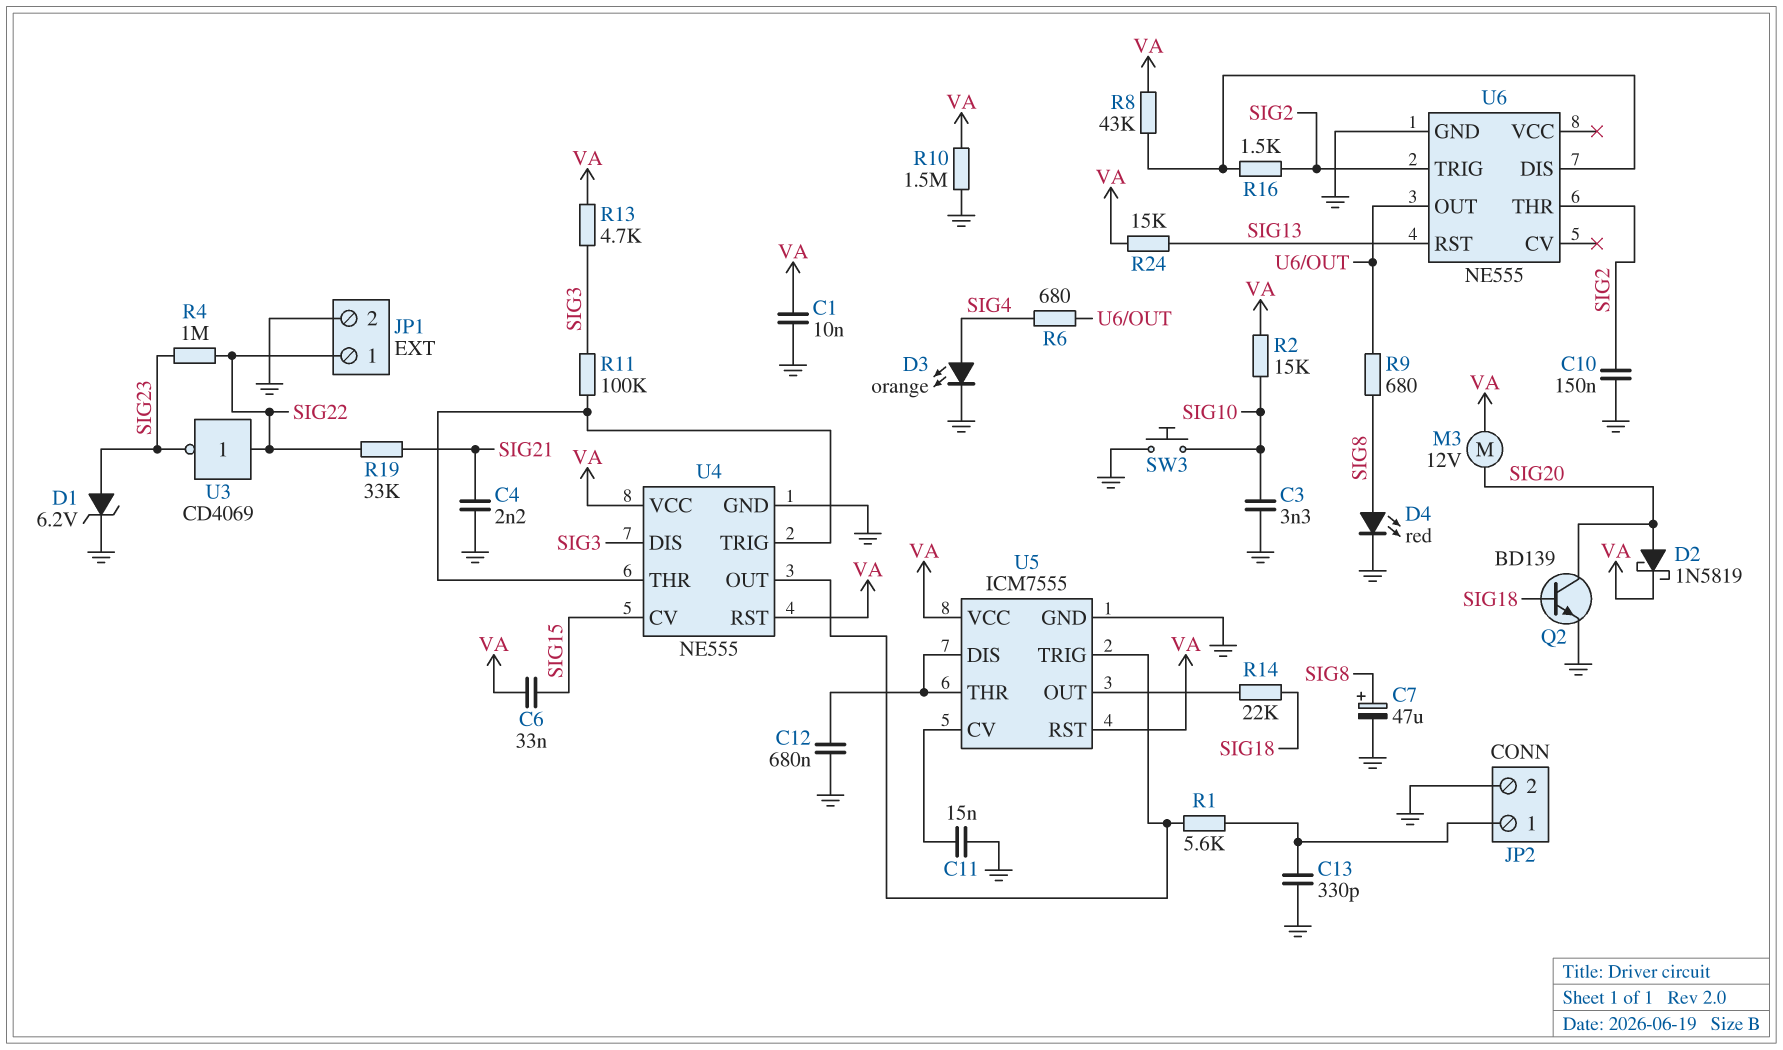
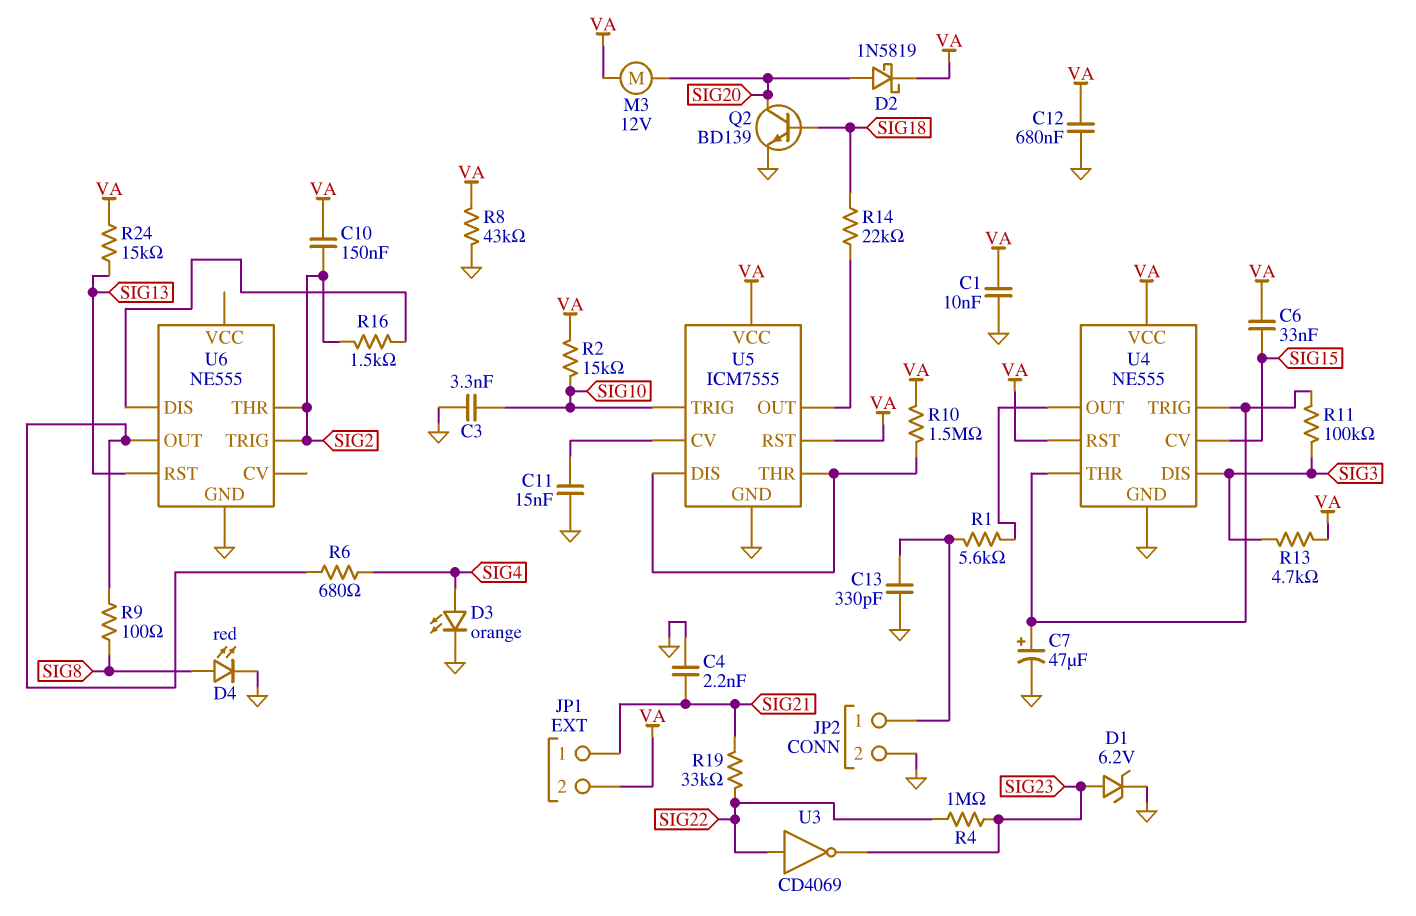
C7: 47uF (plus SIG8, minus GND) -> 47uF (plus U4/THR, minus GND)
C10: 150nF (GND, SIG2) -> 150nF (SIG2, VA)
C12: 680nF (GND, U5/DIS) -> 680nF (GND, VA)
JP1 pin 1: SIG22 -> SIG21
JP1 pin 2: GND -> VA
R8: 43k (U6/DIS, VA) -> 43k (GND, VA)
R9: 680 (SIG8, U6/OUT) -> 100 (SIG8, U6/OUT)
R10: 1.5M (GND, VA) -> 1.5M (U5/DIS, VA)
SW3: button (GND, SIG10) -> none
U5 pin TRIG: U4/OUT -> SIG10

